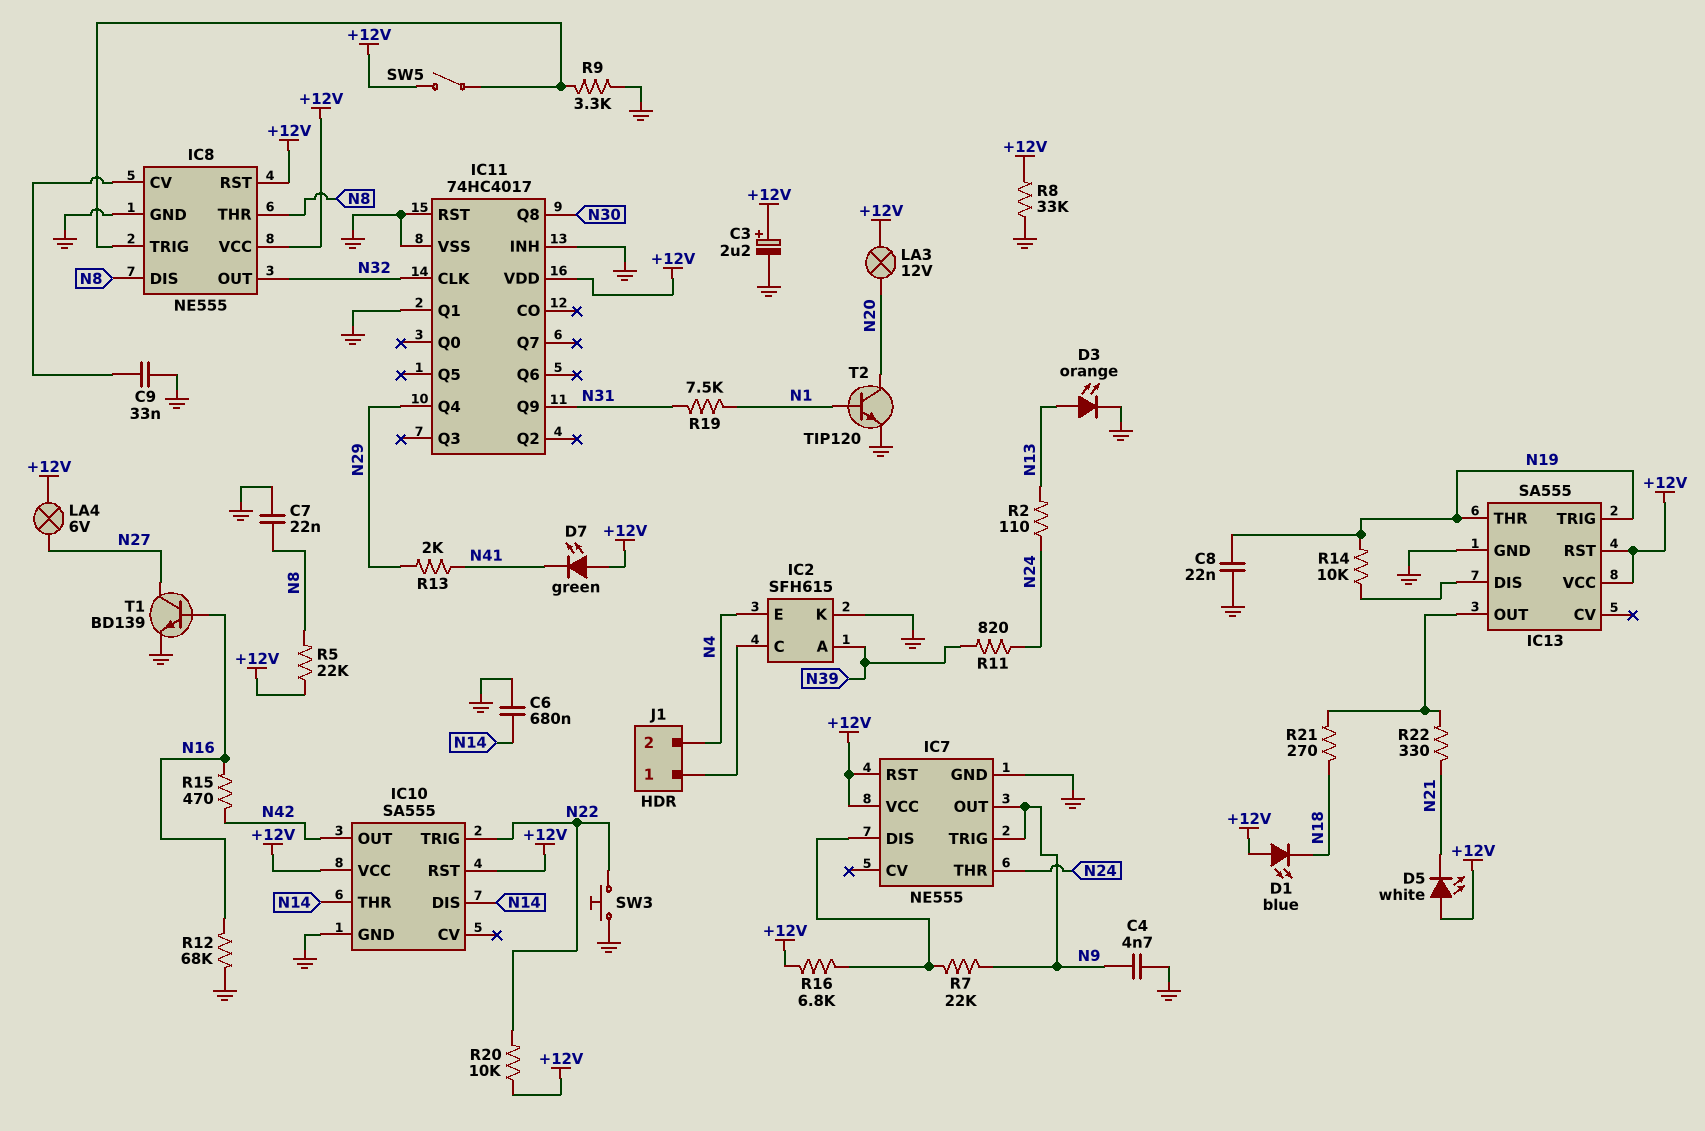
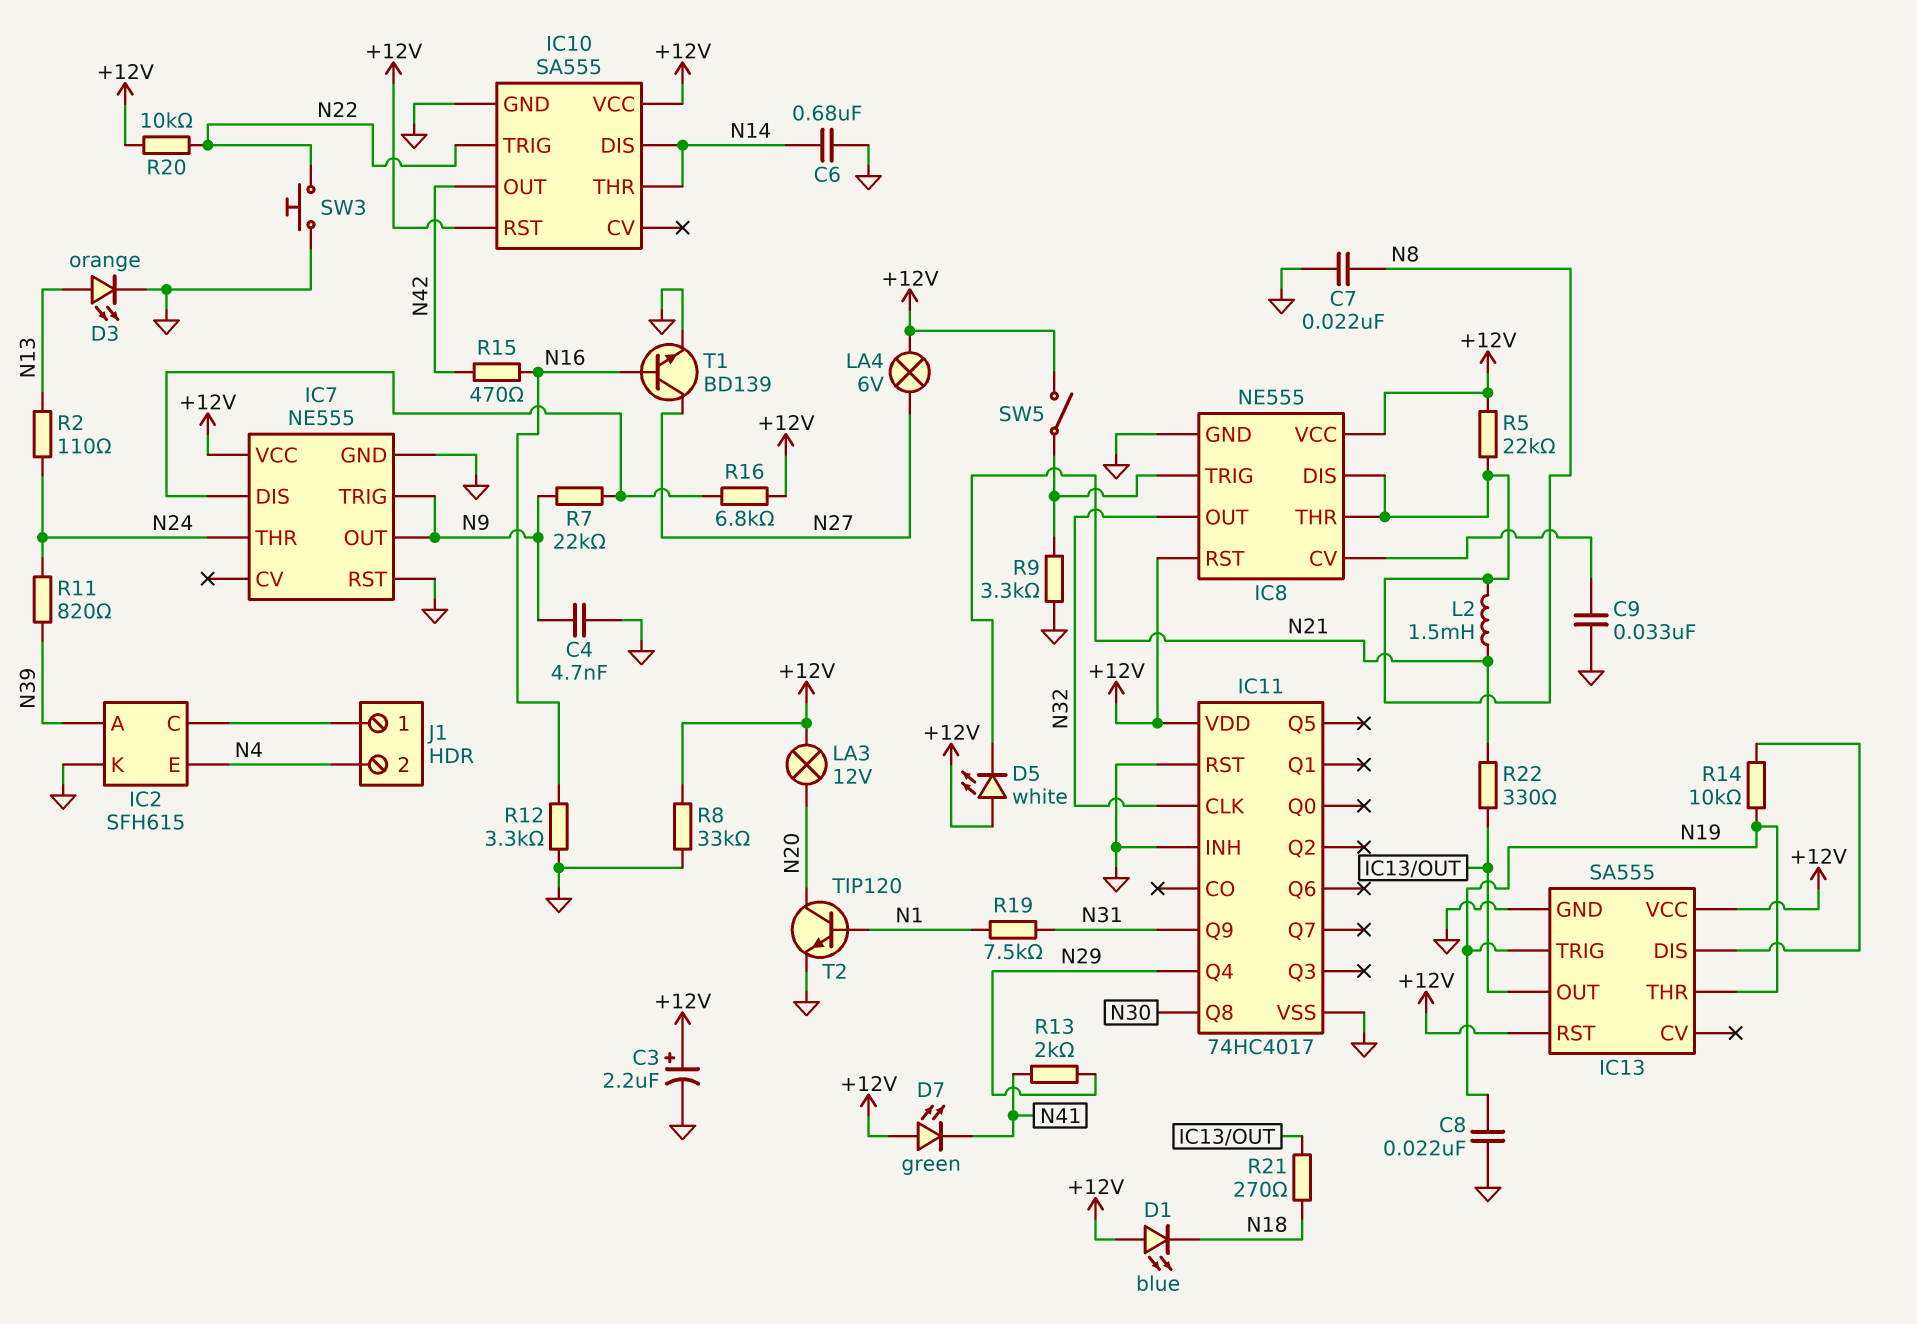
IC7 pin RST: +12V -> GND
IC11 pin Q1: GND -> none
L2: none -> 1.5mH (N8, N21)
R12: 68k (GND, N16) -> 3.3k (GND, N16)

